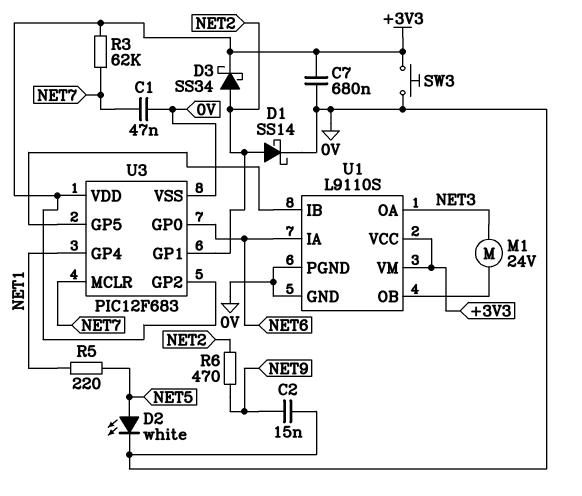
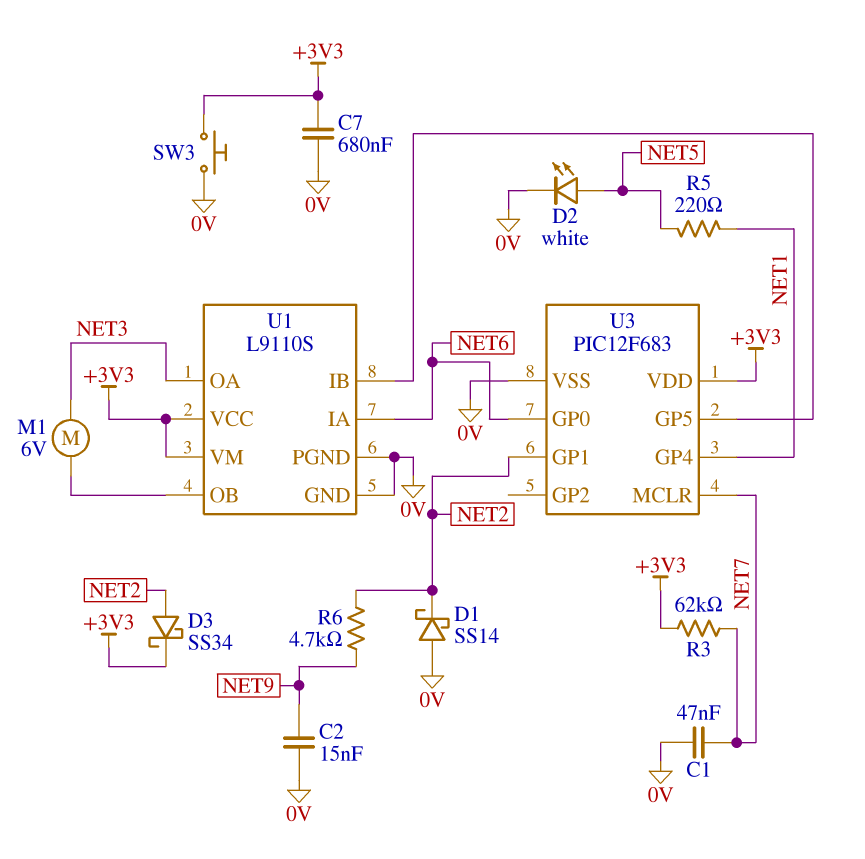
D1: schottky SS14 (A NET2, K 0V) -> schottky SS14 (A 0V, K NET2)
M1: motor 24V (NET3, U1/OB) -> motor 6V (NET3, U1/OB)
R6: 470 (NET2, NET9) -> 4.7k (NET2, NET9)
U3 pin GP2: +3V3 -> none

